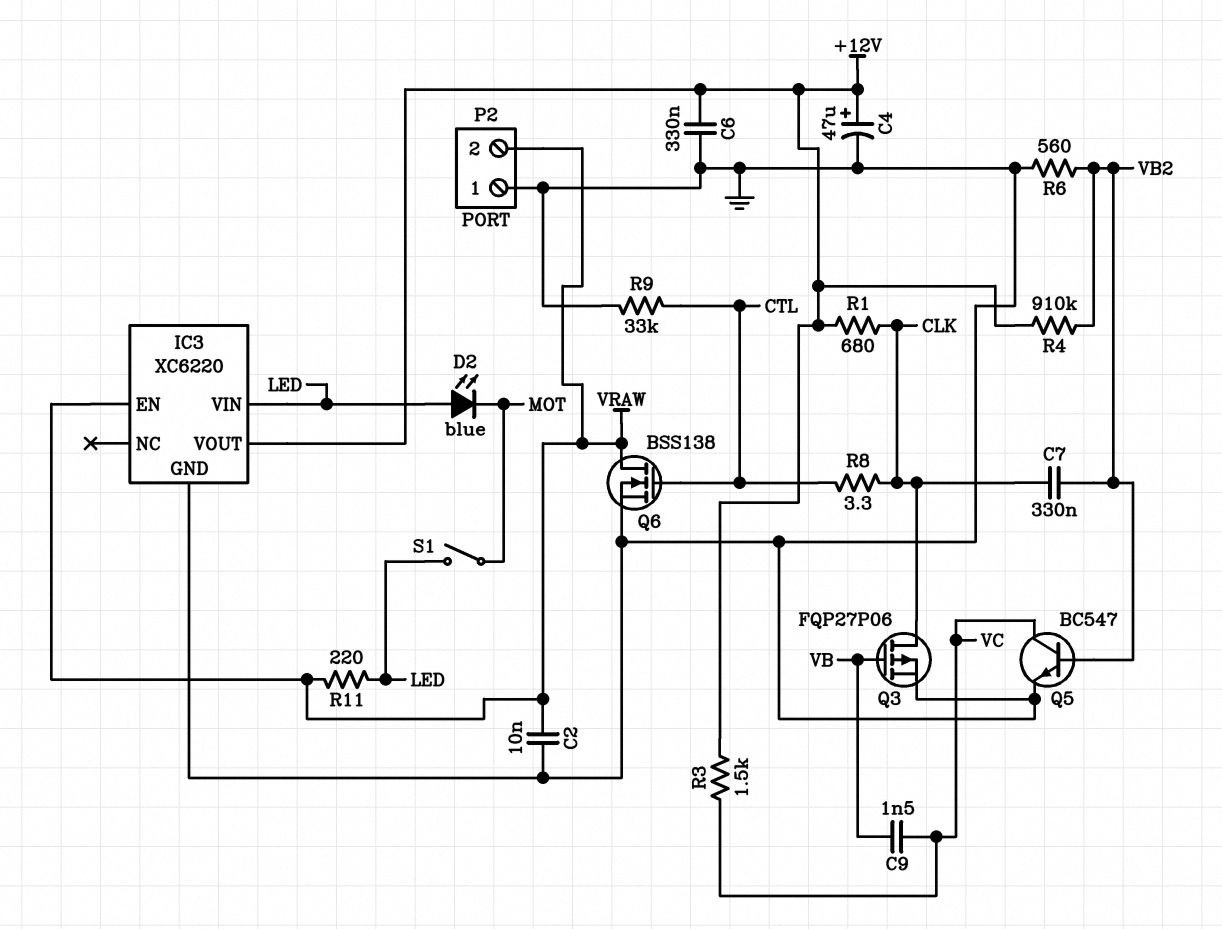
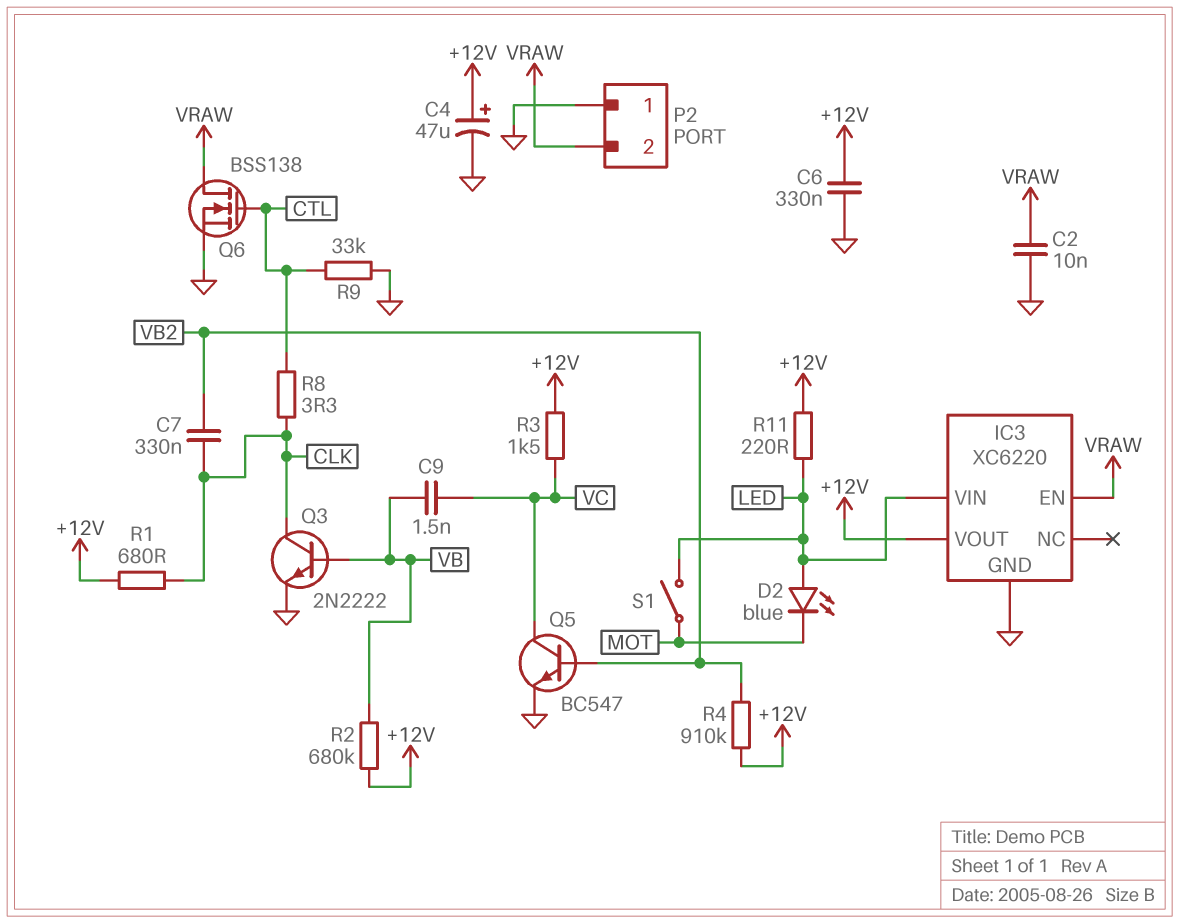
Q3: PMOS FQP27P06 (G VB, D CLK, S GND) -> NPN 2N2222 (B VB, C CLK, E GND)
R2: none -> 680k (+12V, VB)
R6: 560 (GND, VB2) -> none
R11: 220 (LED, VRAW) -> 220 (+12V, LED)

